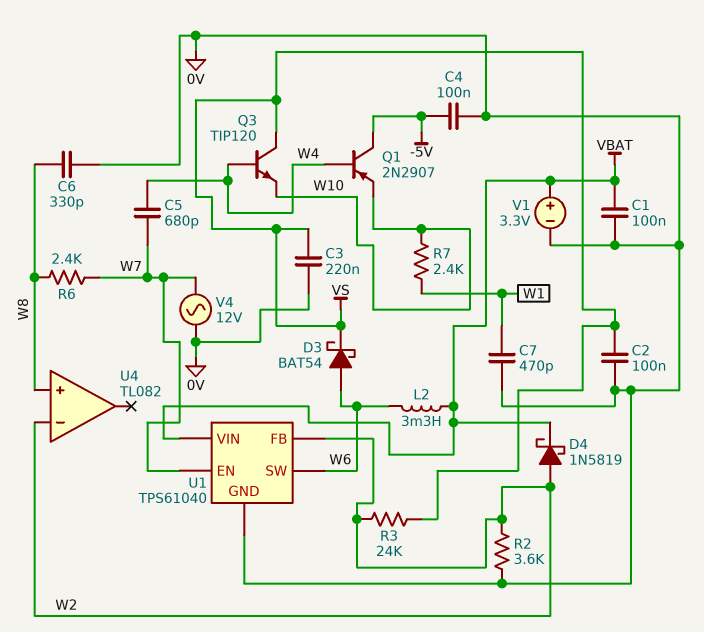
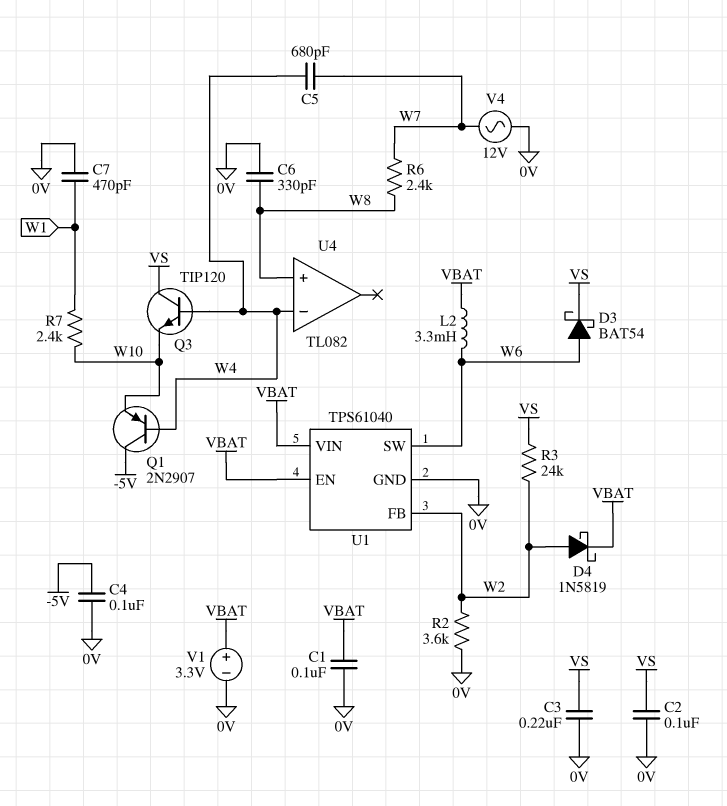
U1 pin EN: W7 -> VBAT
U4 pin in-: W2 -> W4

